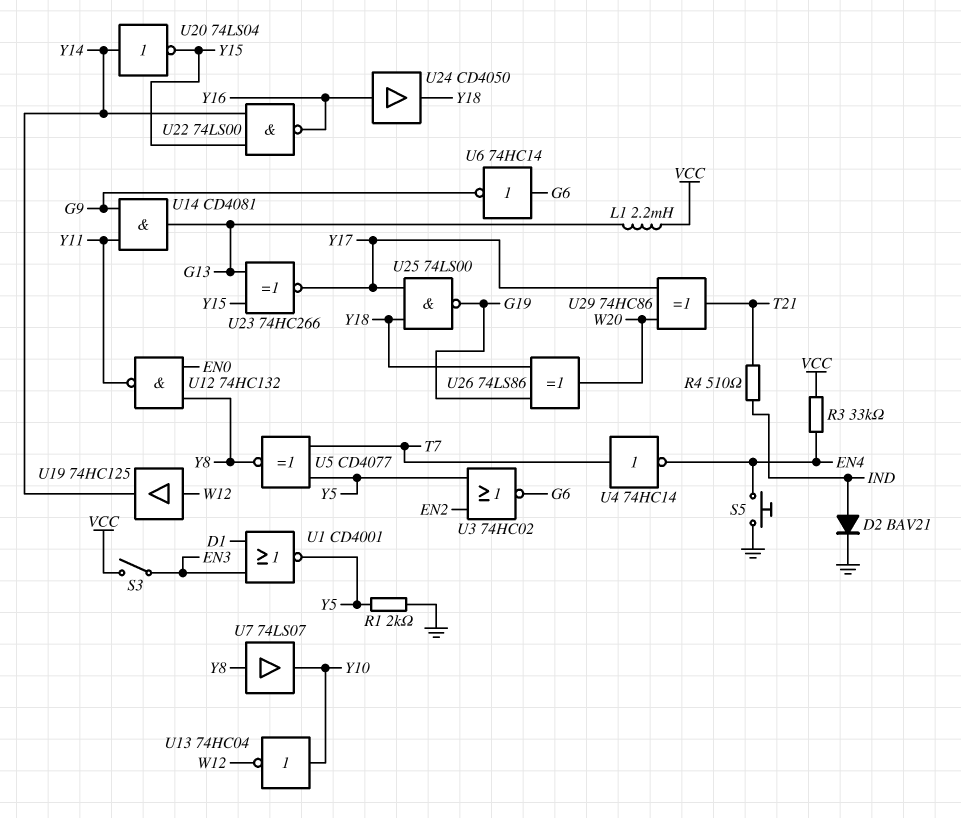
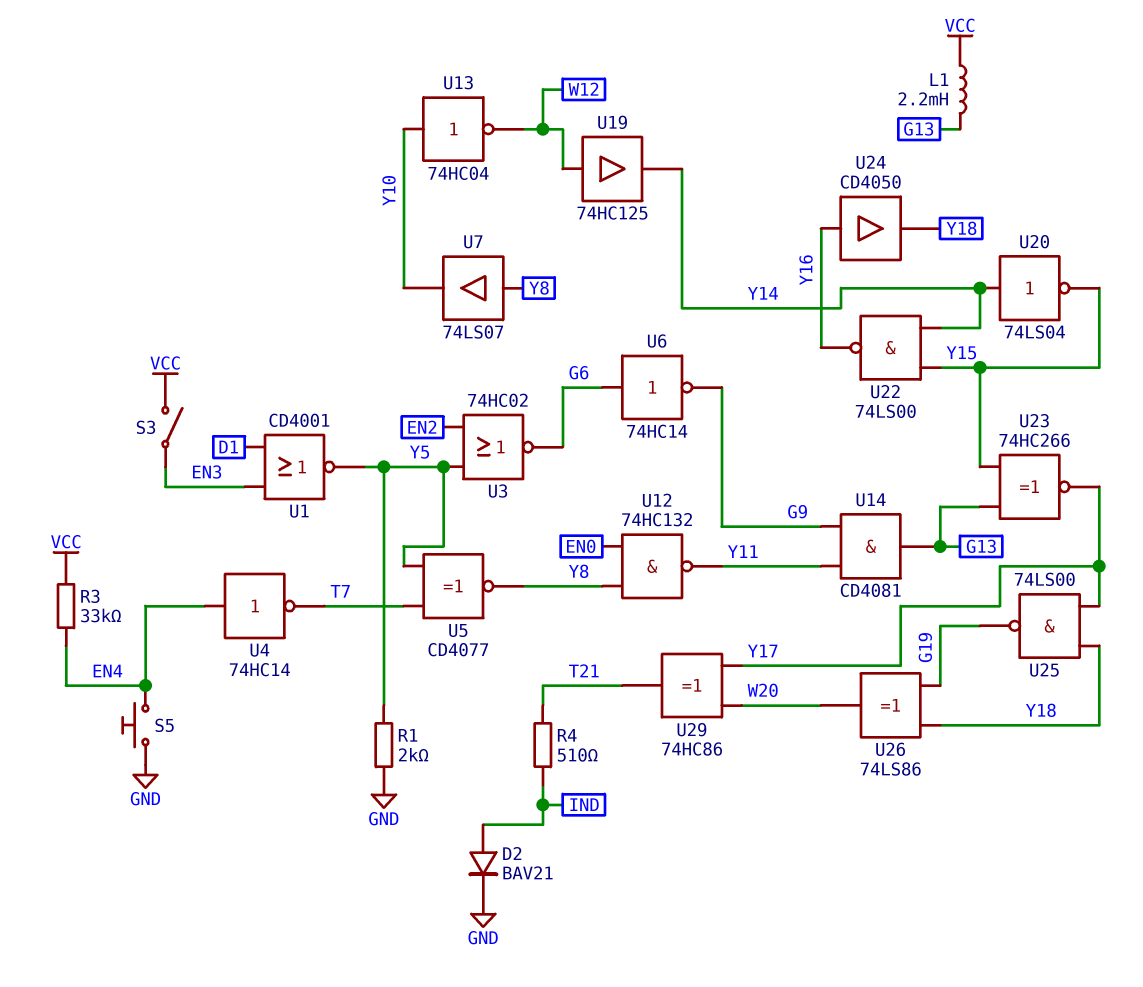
U4: NOT 74HC14 (in T7, out EN4) -> NOT 74HC14 (in EN4, out T7)

